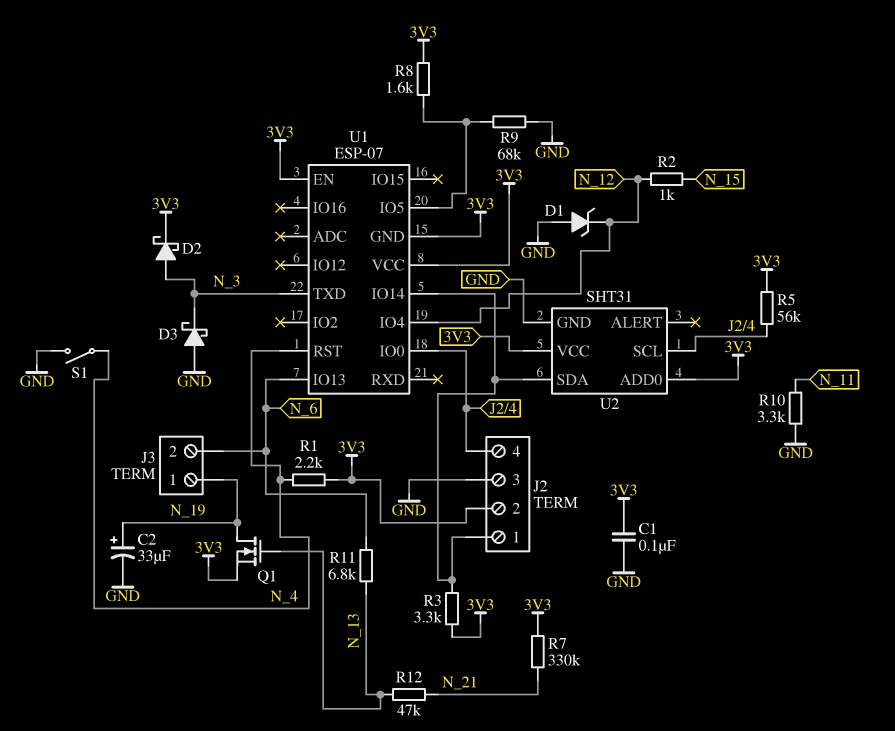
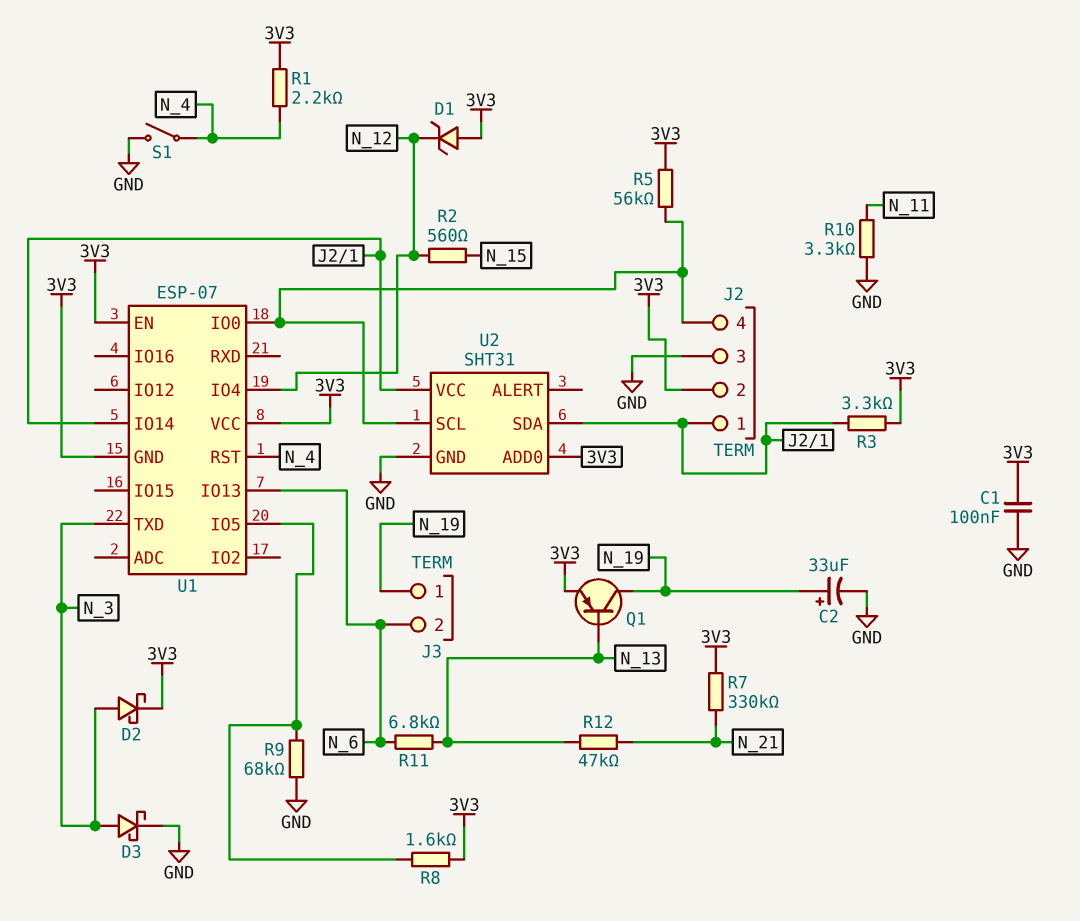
D1: zener (A GND, K N_12) -> zener (A 3V3, K N_12)
D3: schottky (A GND, K N_3) -> schottky (A N_3, K GND)
Q1: NMOS (G N_13, D N_19, S 3V3) -> PNP (B N_13, C N_19, E 3V3)
R2: 1k (N_12, N_15) -> 560 (N_12, N_15)
U2 pin VCC: 3V3 -> J2/1

